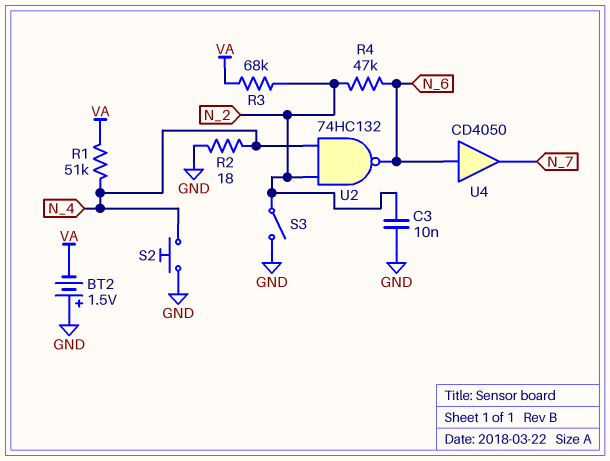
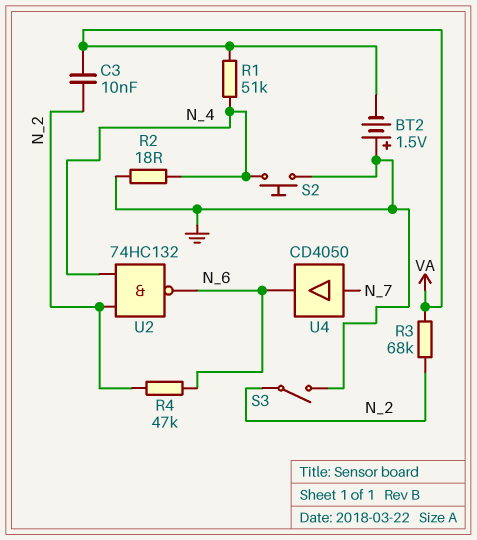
C3: 10nF (GND, N_2) -> 10nF (N_2, VA)
U4: buffer CD4050 (in N_6, out N_7) -> buffer CD4050 (in N_7, out N_6)

